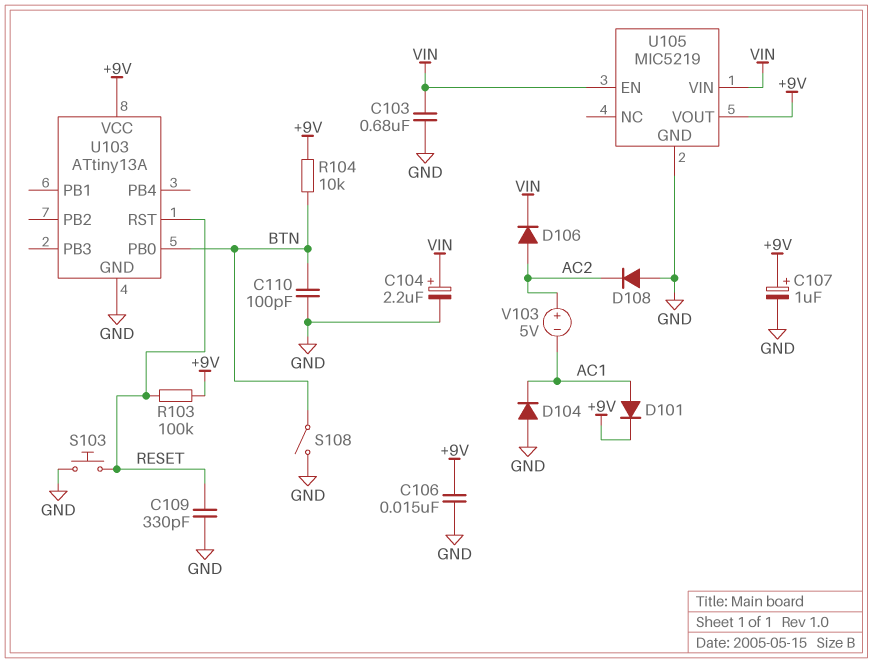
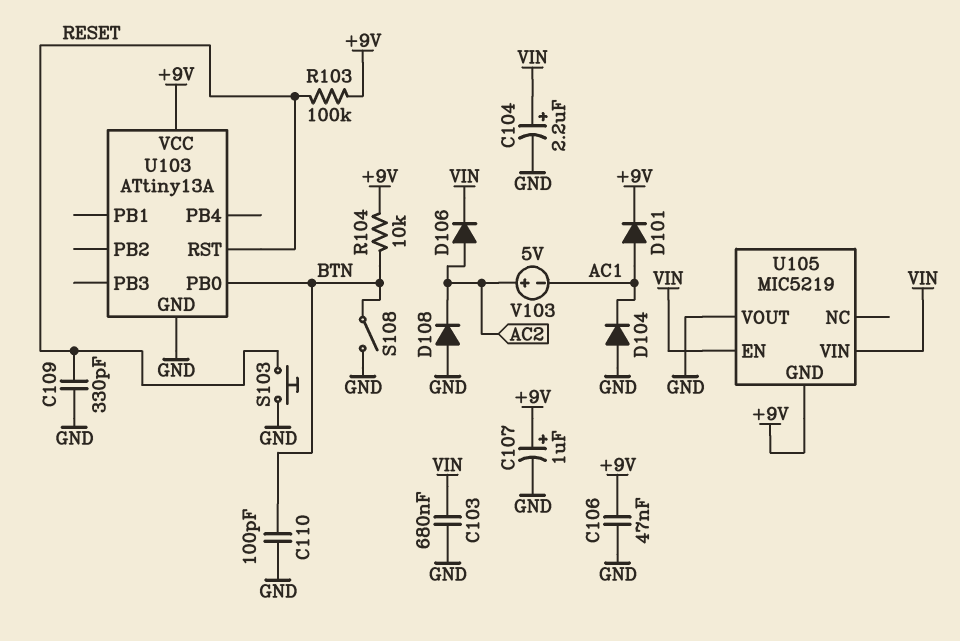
C106: 15nF (+9V, GND) -> 47nF (+9V, GND)
U105 pin GND: GND -> +9V
U105 pin VOUT: +9V -> GND

